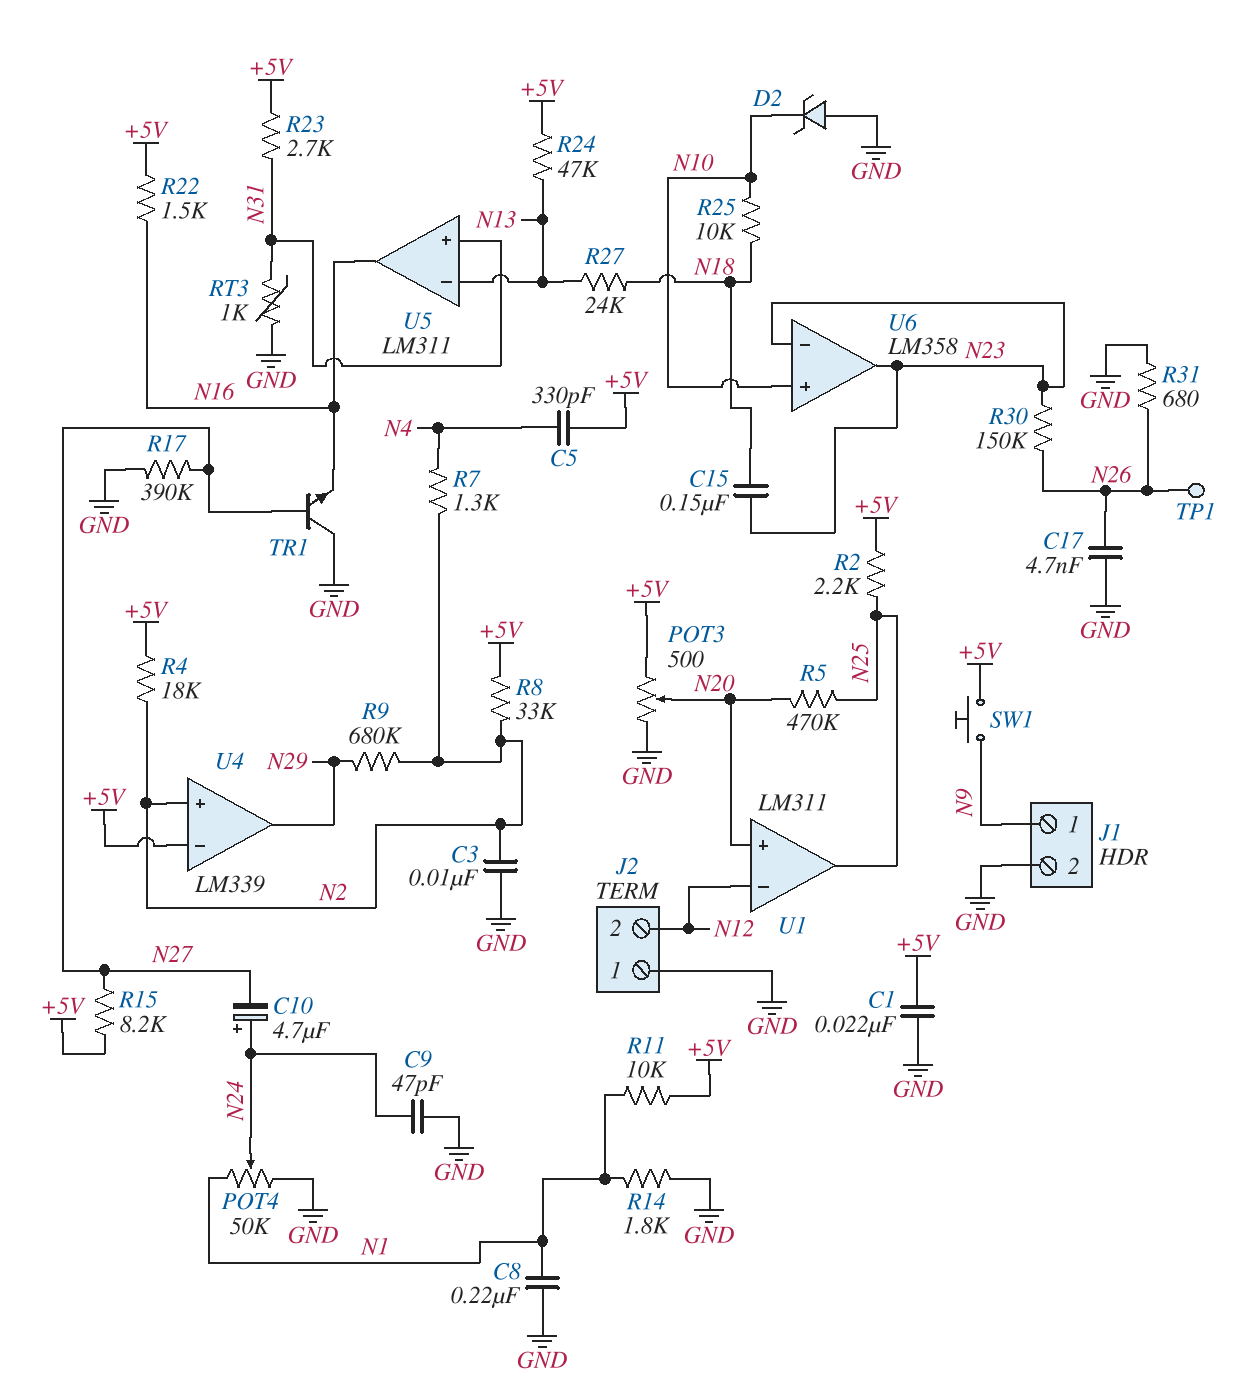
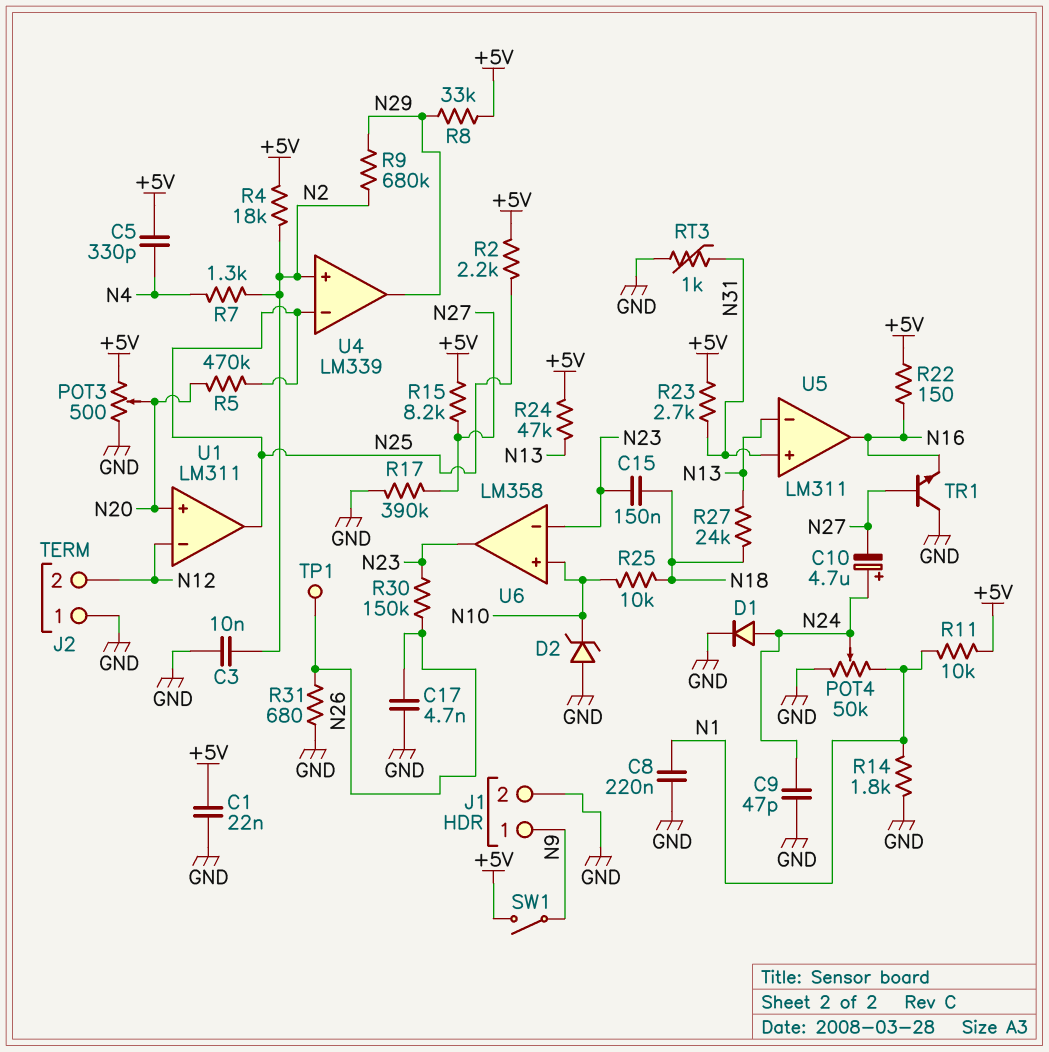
D1: none -> diode (A N24, K GND)
R8: 33k (+5V, N2) -> 33k (+5V, N29)
R22: 1.5k (+5V, N16) -> 150 (+5V, N16)
SW1: button (+5V, N9) -> switch (+5V, N9)
U4 pin in-: +5V -> N25

